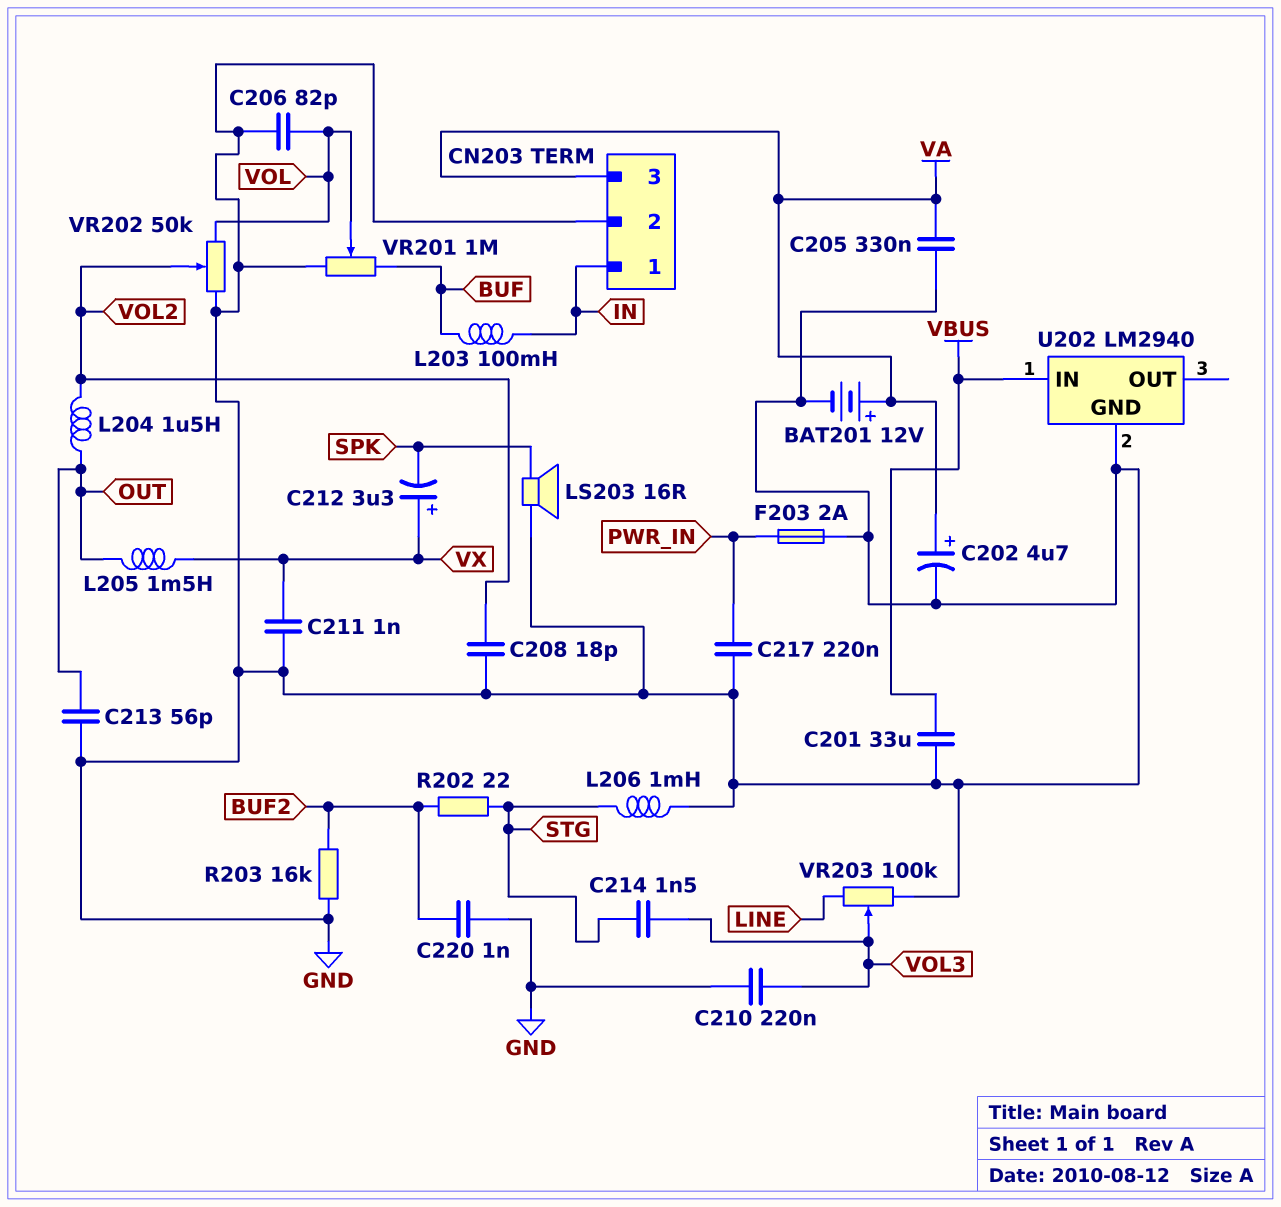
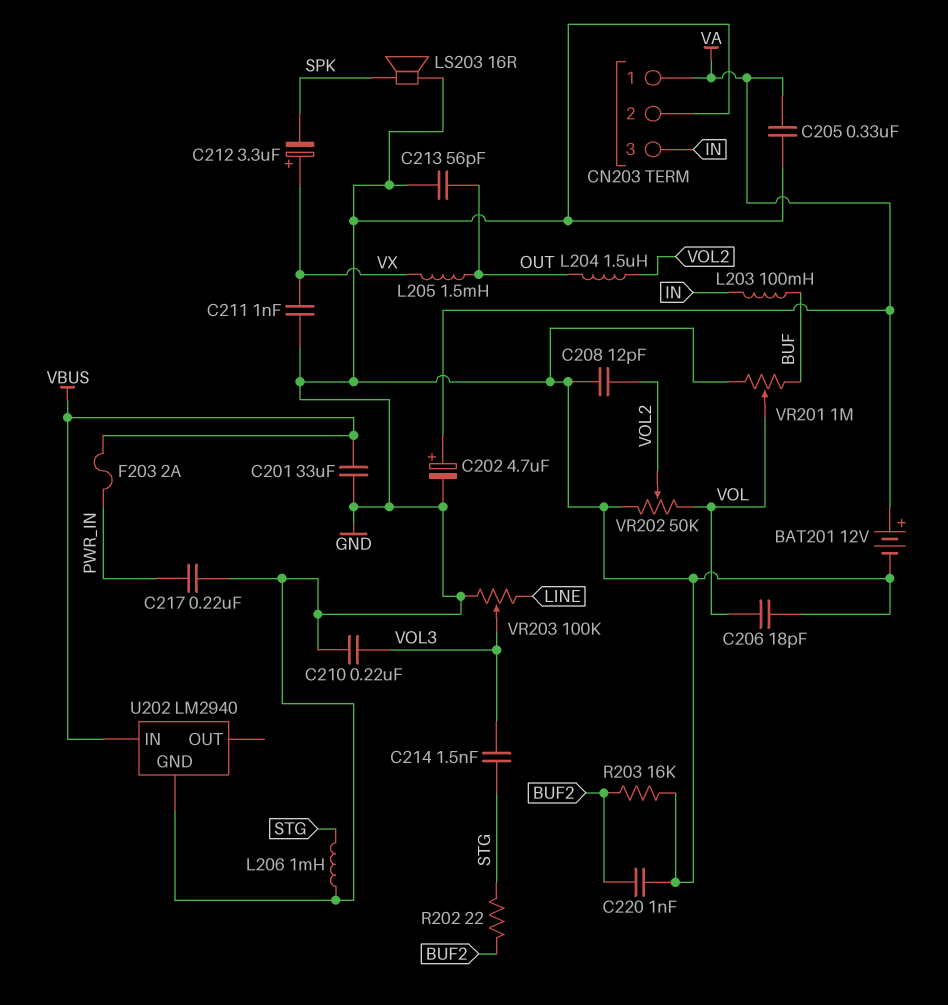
C206: 82pF (GND, VOL) -> 18pF (GND, VOL)
C208: 18pF (GND, VOL2) -> 12pF (GND, VOL2)
CN203 pin 1: IN -> VA
CN203 pin 3: VA -> IN
F203: 2A (GND, PWR_IN) -> 2A (PWR_IN, VBUS)

